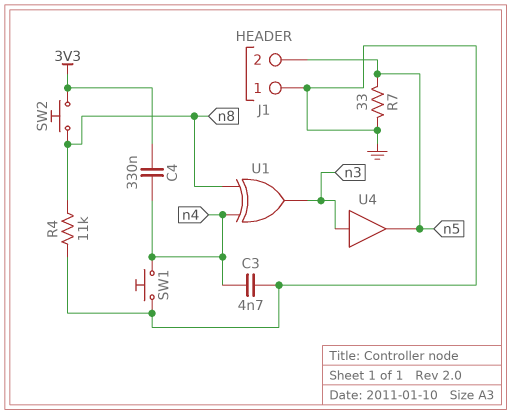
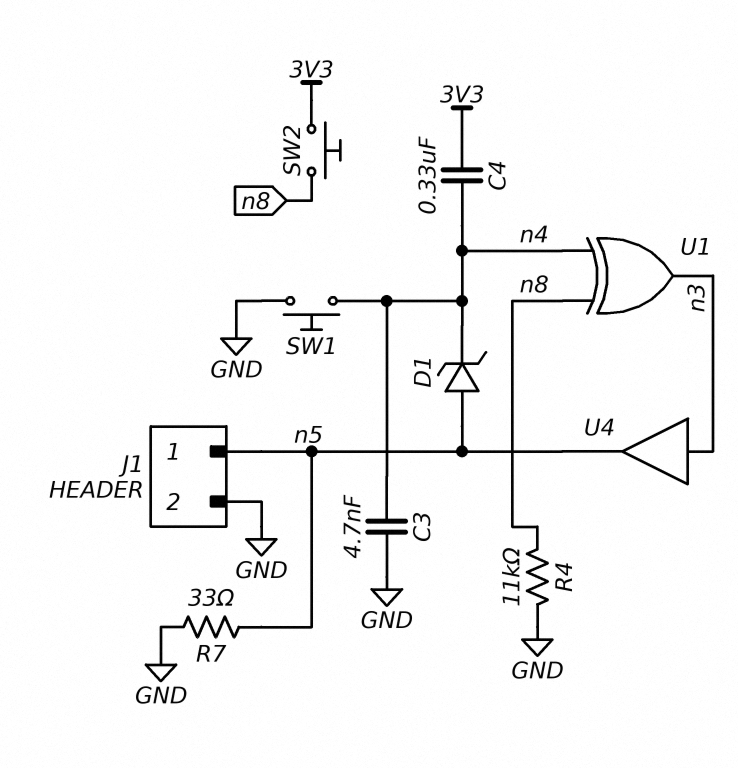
D1: none -> zener (A n5, K n4)
J1 pin 1: GND -> n5
J1 pin 2: n5 -> GND

